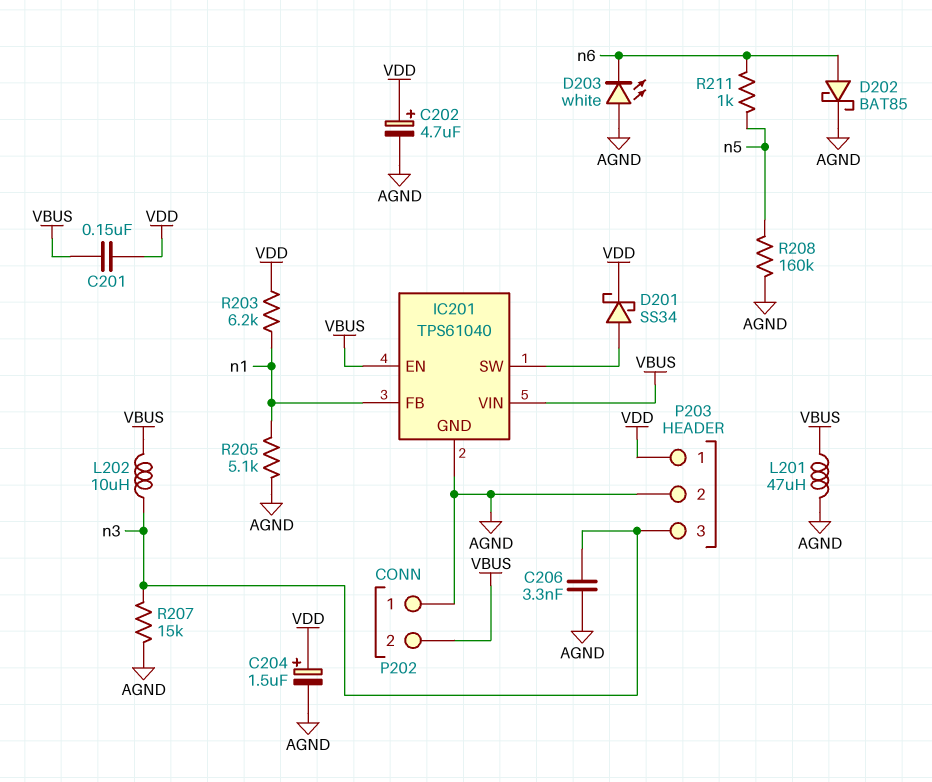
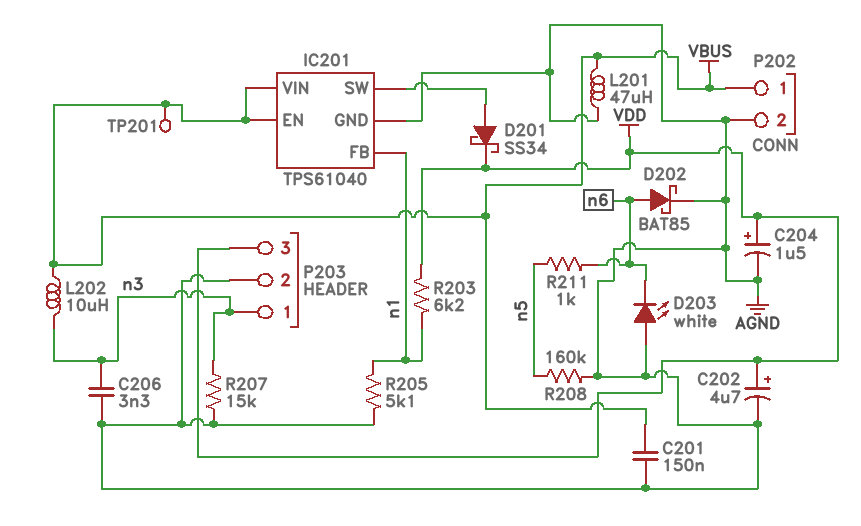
C201: 150nF (VBUS, VDD) -> 150nF (AGND, VBUS)
P202 pin 1: AGND -> VBUS
P202 pin 2: VBUS -> AGND
P203 pin 1: VDD -> n3
P203 pin 3: n3 -> VDD
TP201: none -> test point (VBUS)

